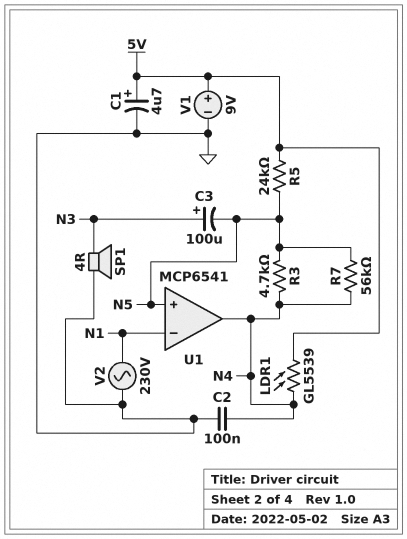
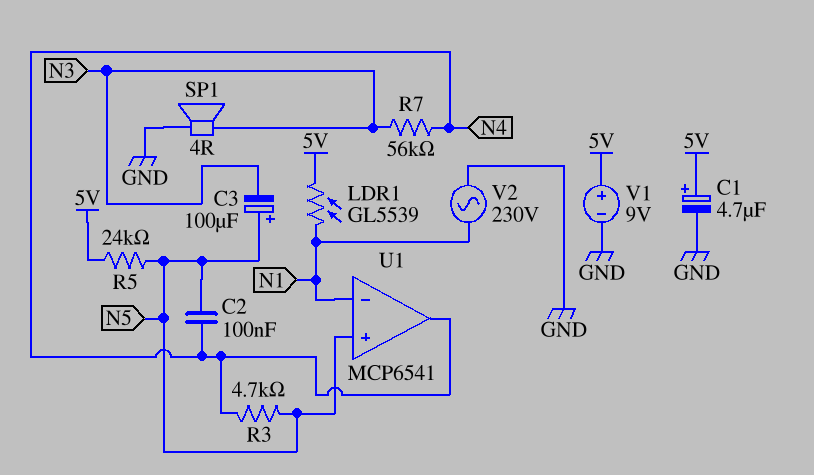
C2: 100nF (GND, N4) -> 100nF (N4, N5)
C3: 100uF (plus N3, minus N5) -> 100uF (plus N5, minus N3)
LDR1: GL5539 (5V, N4) -> GL5539 (5V, N1)
R7: 56k (N4, N5) -> 56k (N3, N4)

